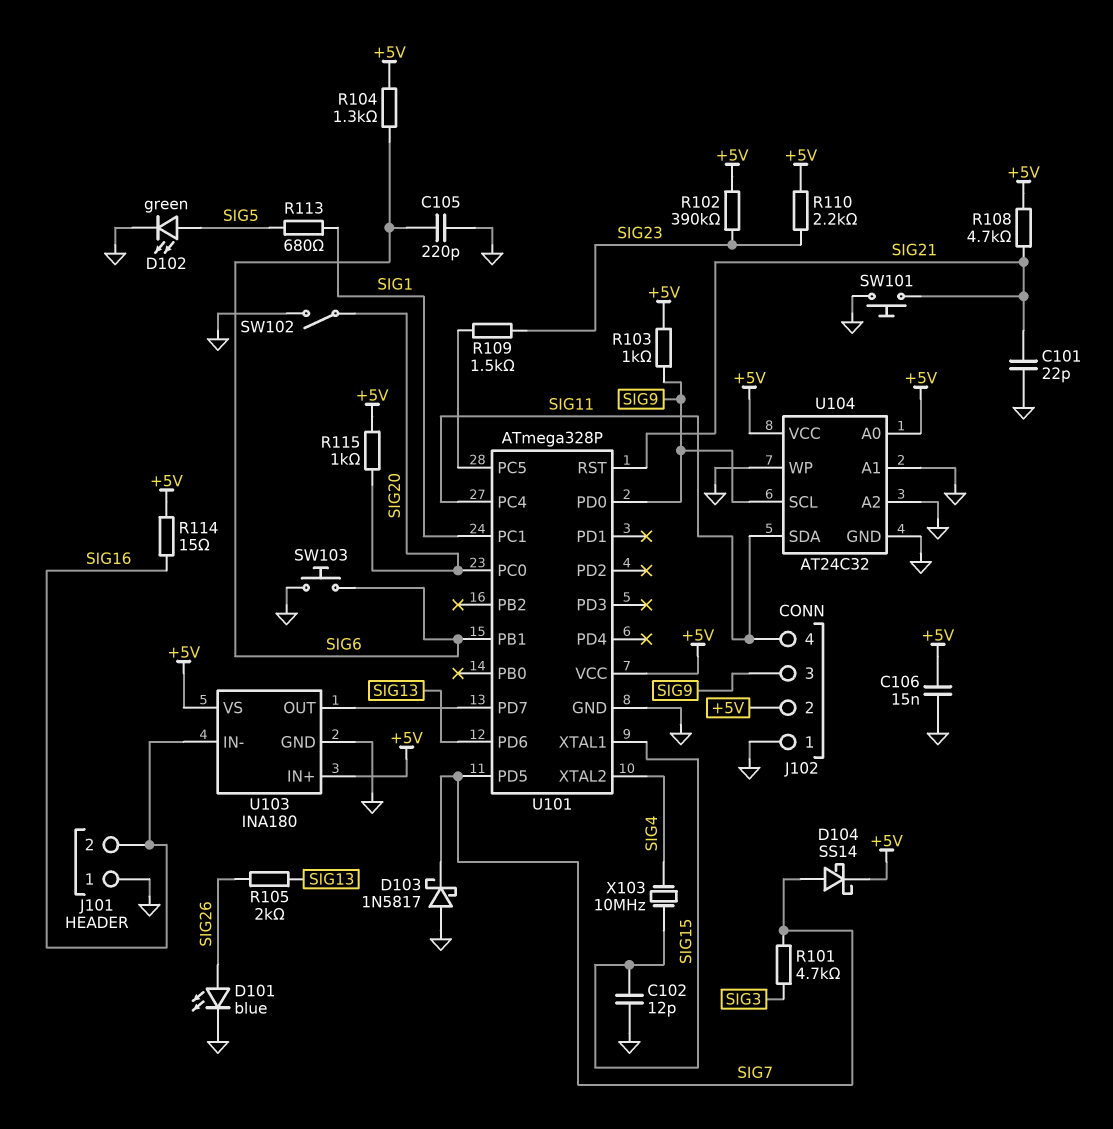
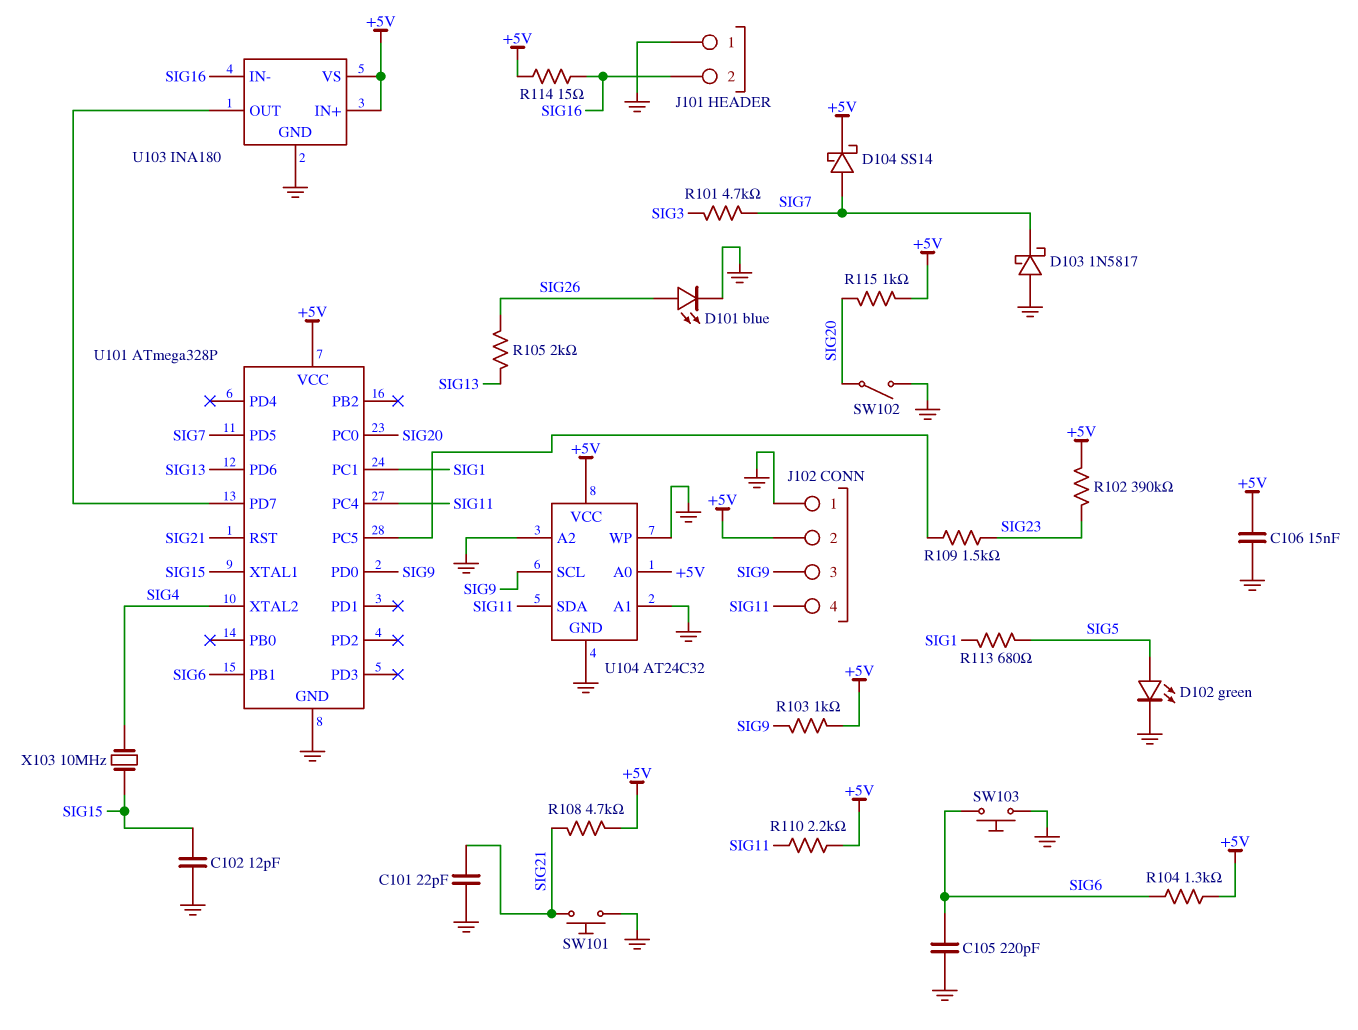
R110: 2.2k (+5V, SIG23) -> 2.2k (+5V, SIG11)

